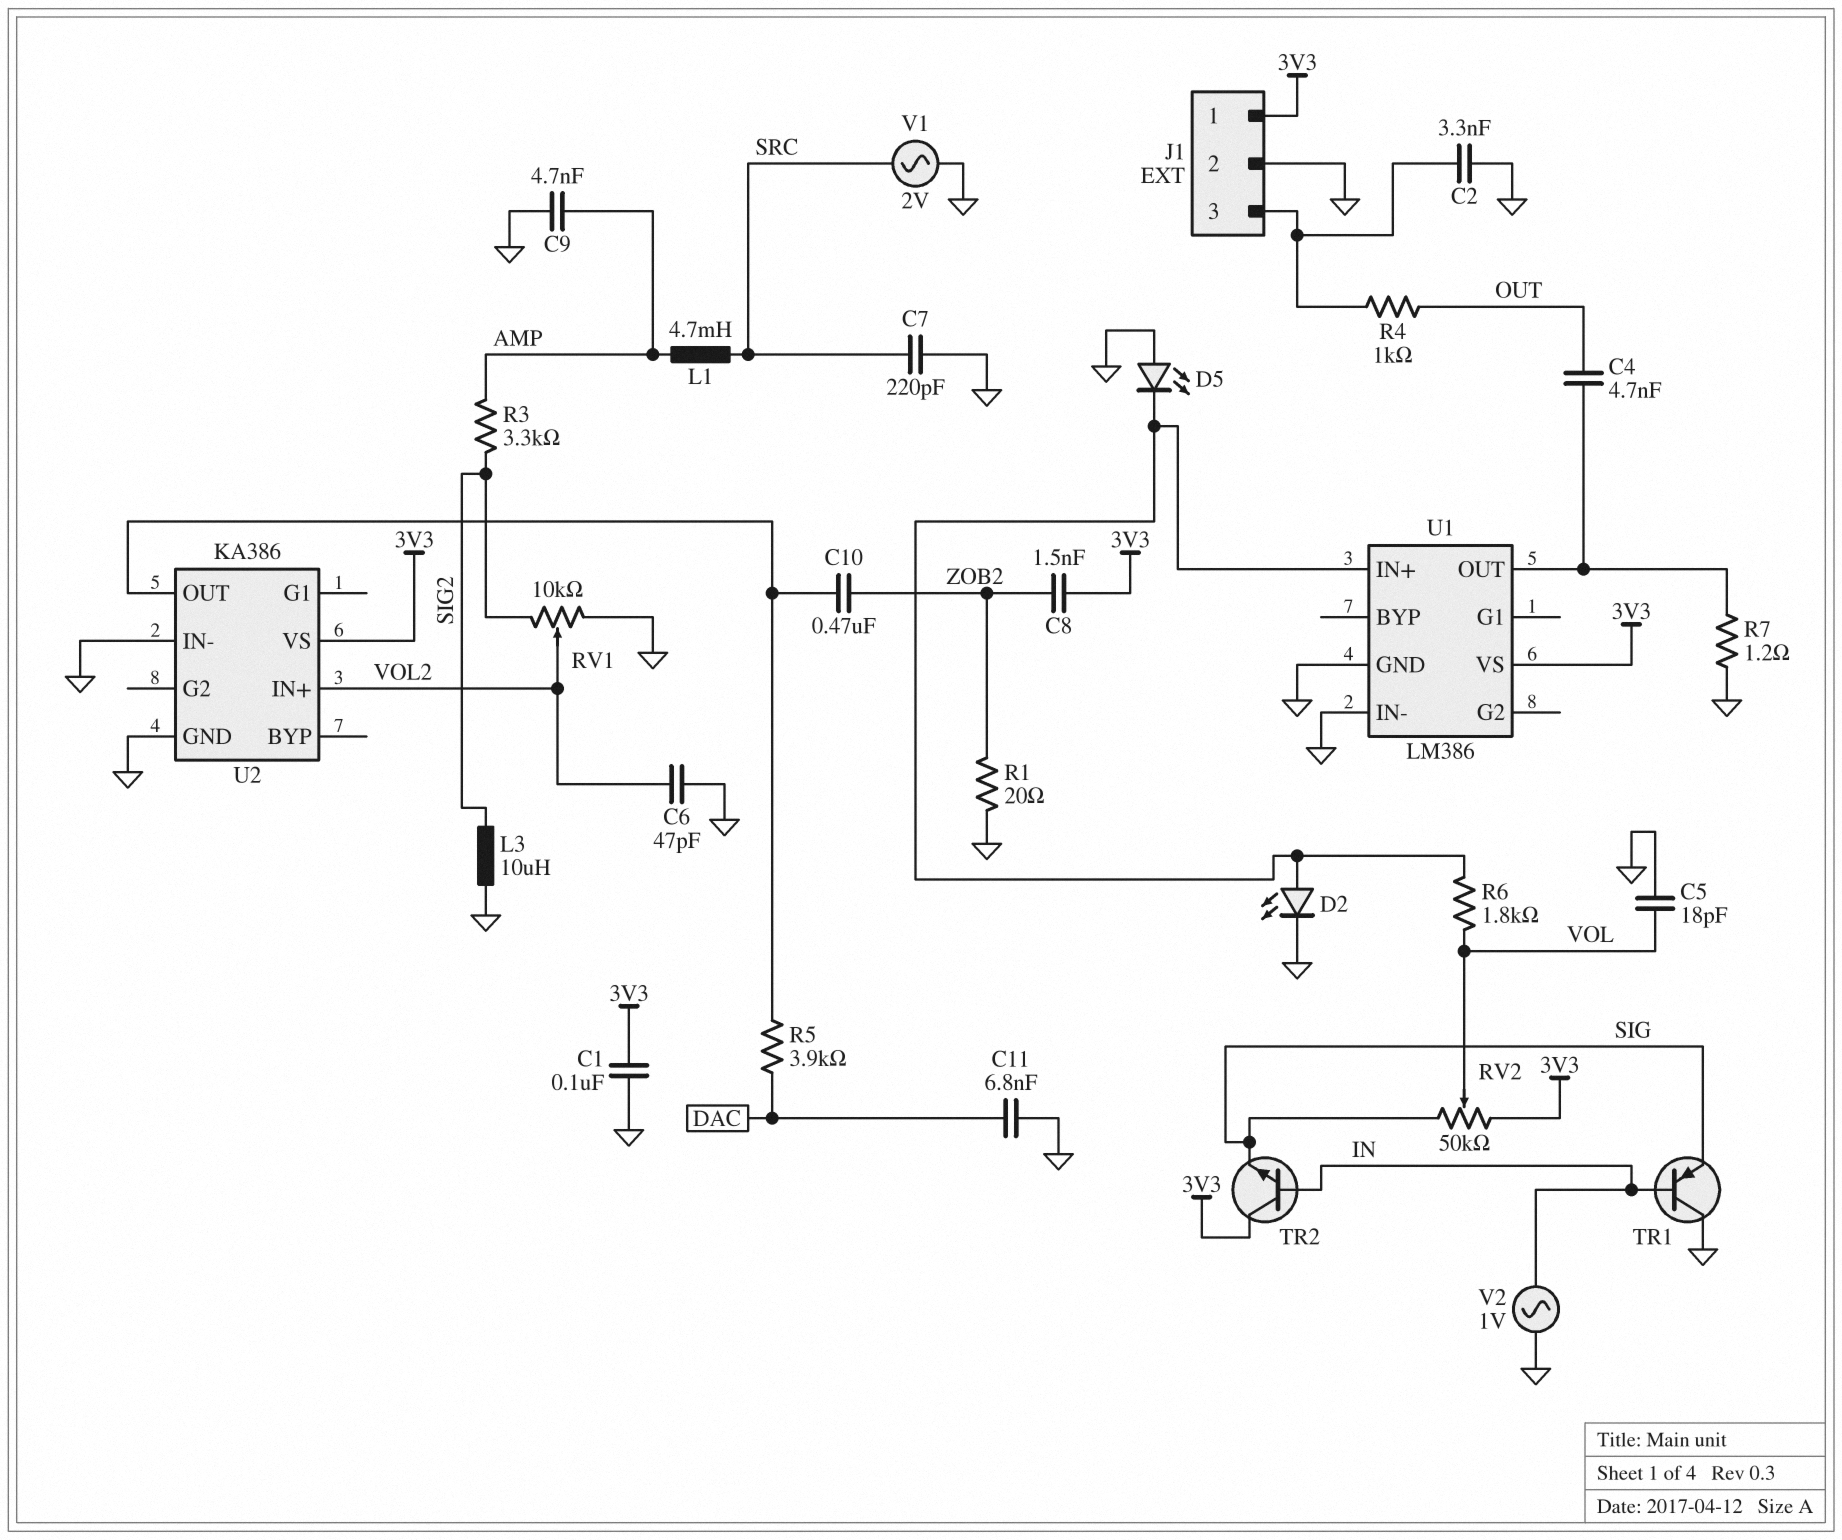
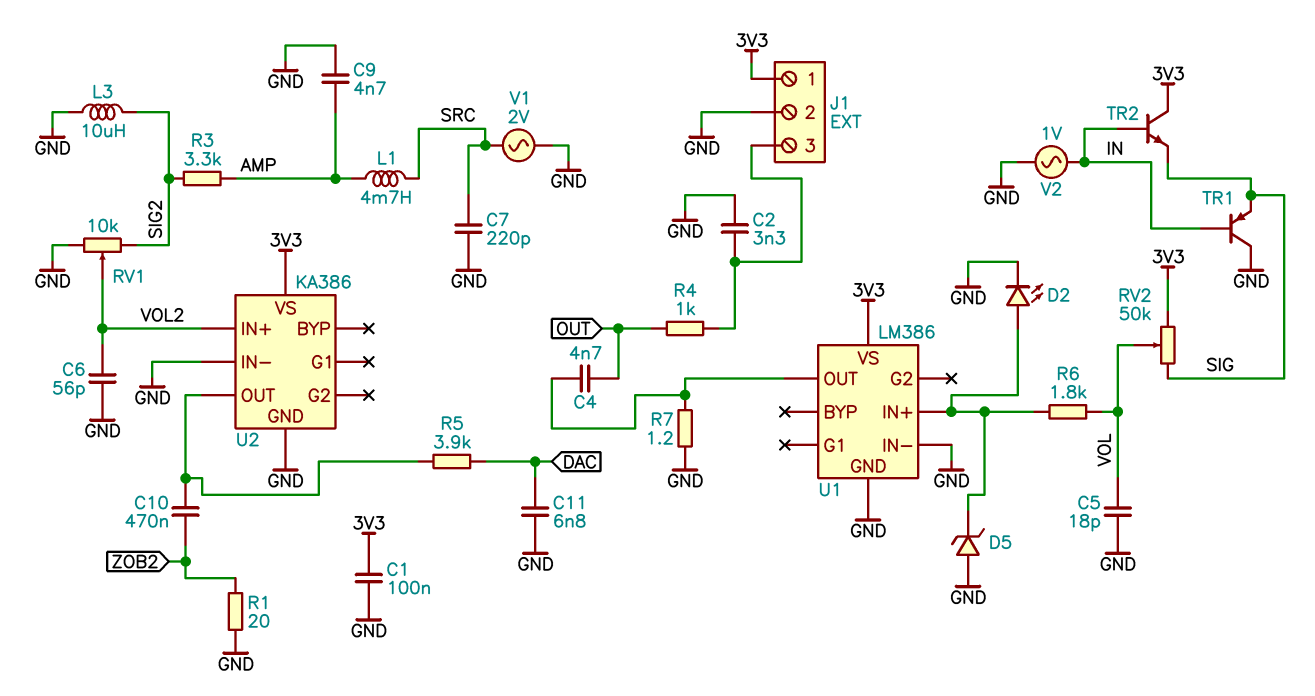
C6: 47pF (GND, VOL2) -> 56pF (GND, VOL2)
C8: 1.5nF (3V3, ZOB2) -> none
D5: LED (A GND, K U1/IN+) -> zener (A GND, K U1/IN+)

